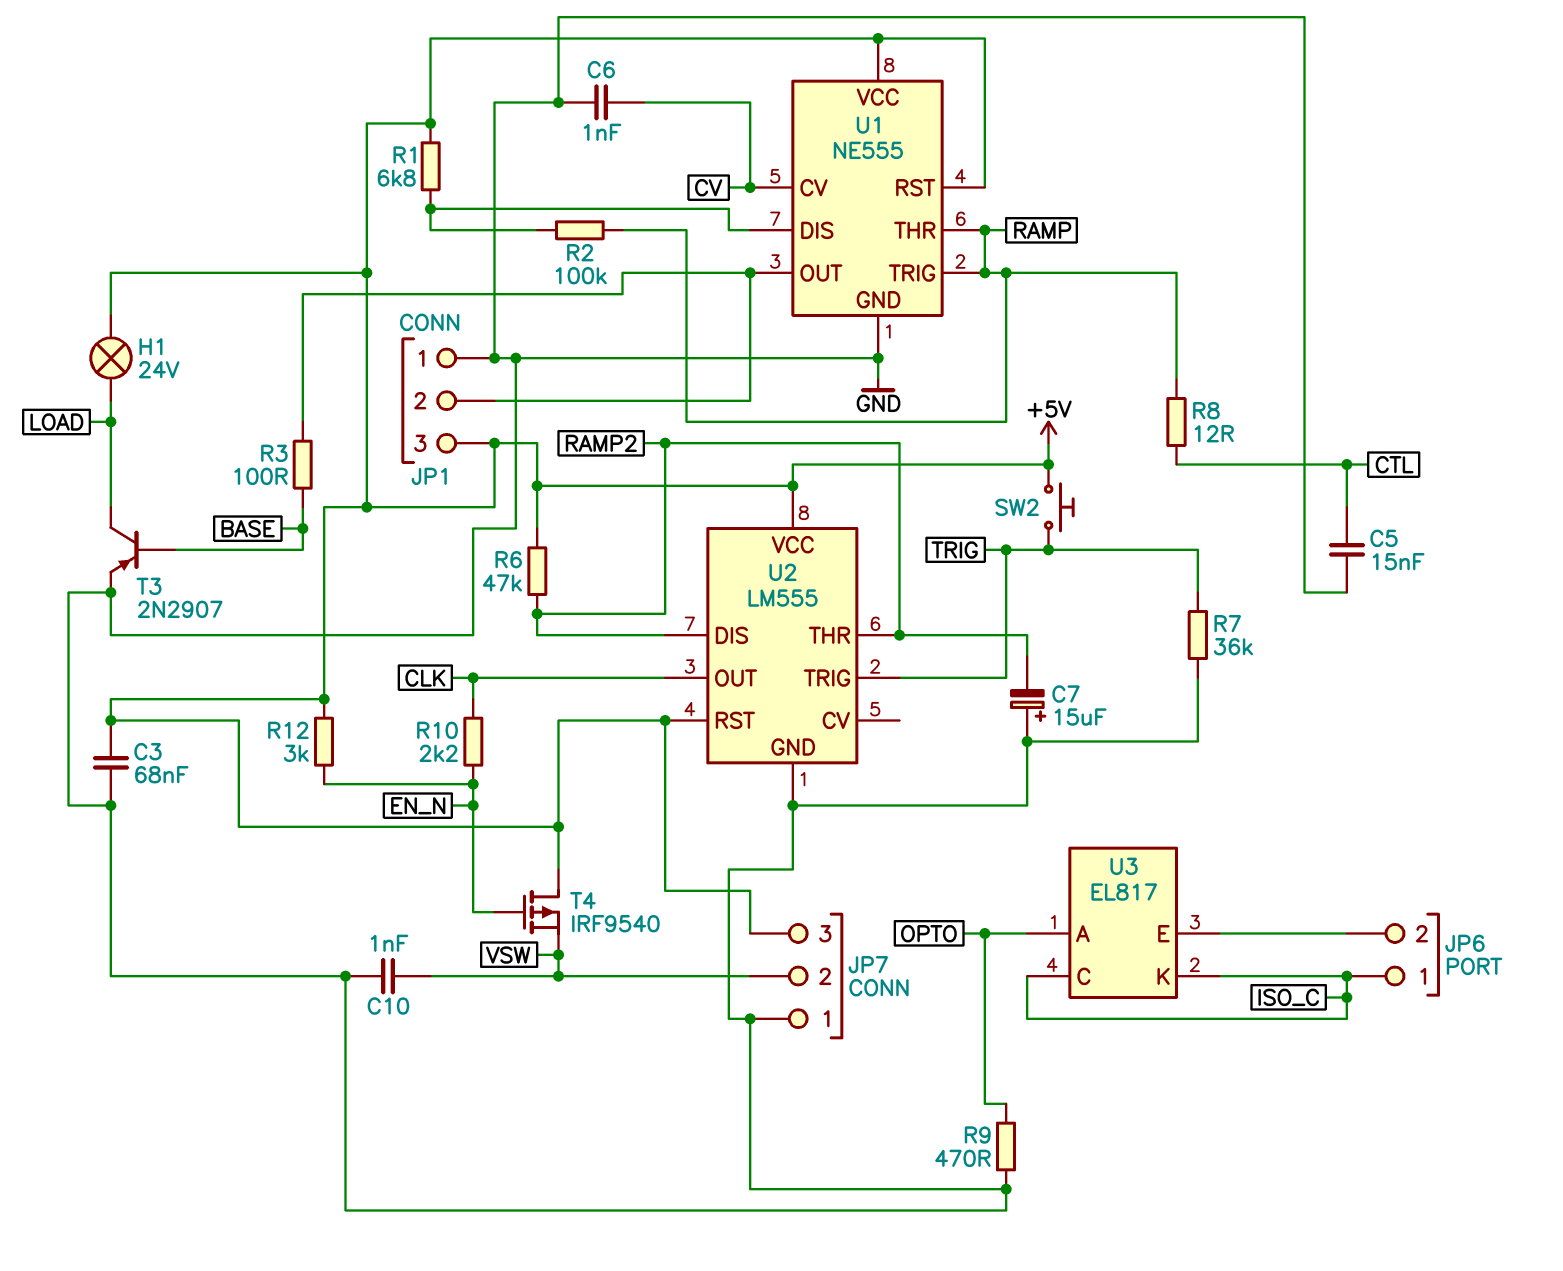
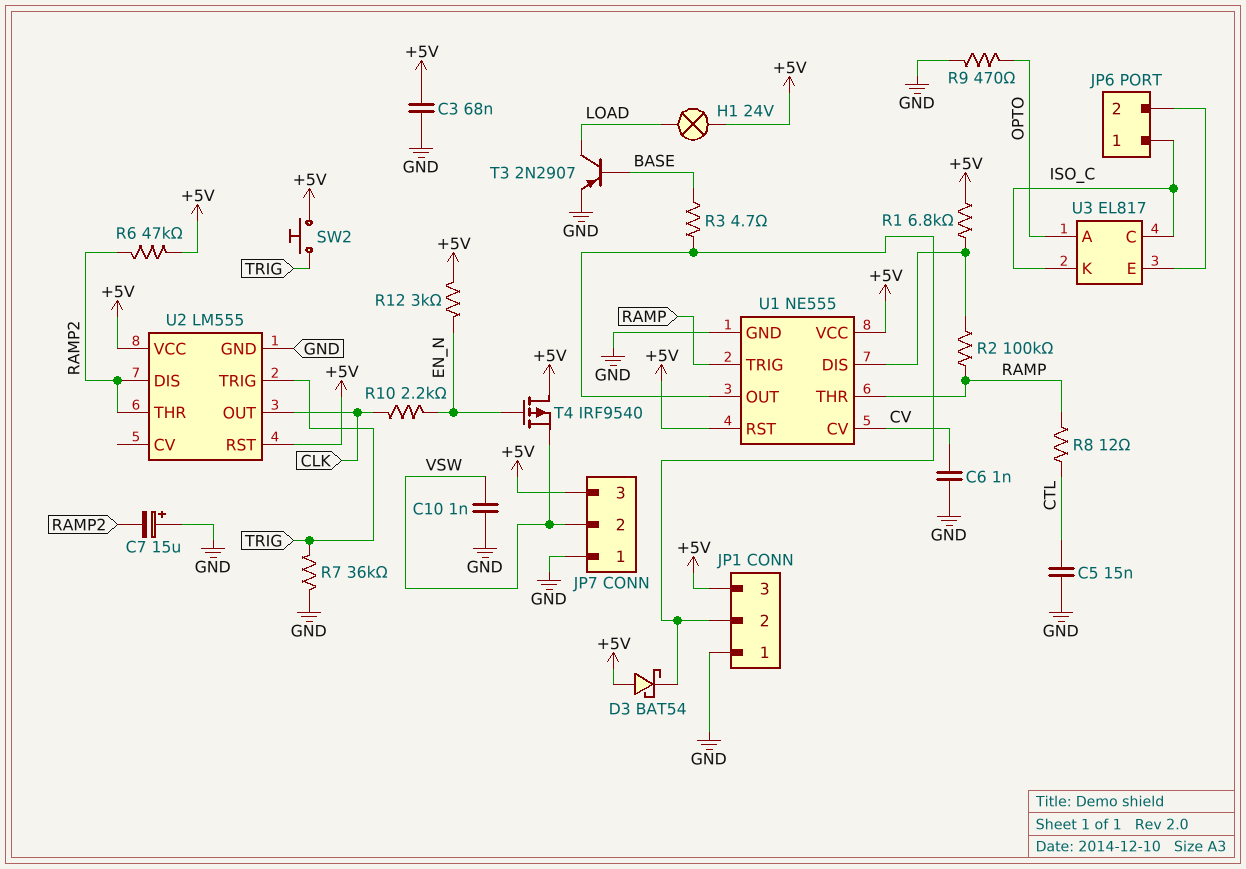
D3: none -> schottky BAT54 (A +5V, K JP1/2)
R3: 100 (BASE, JP1/2) -> 4.7 (BASE, JP1/2)

